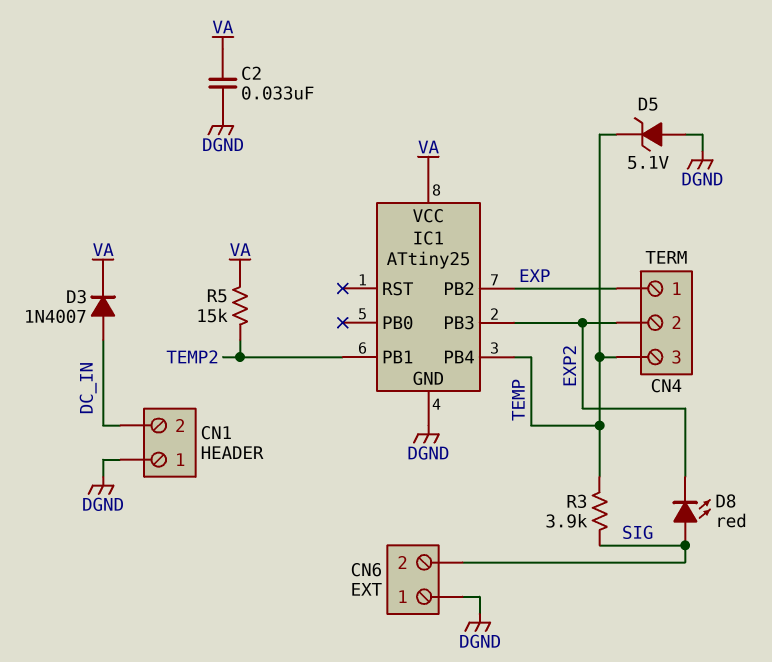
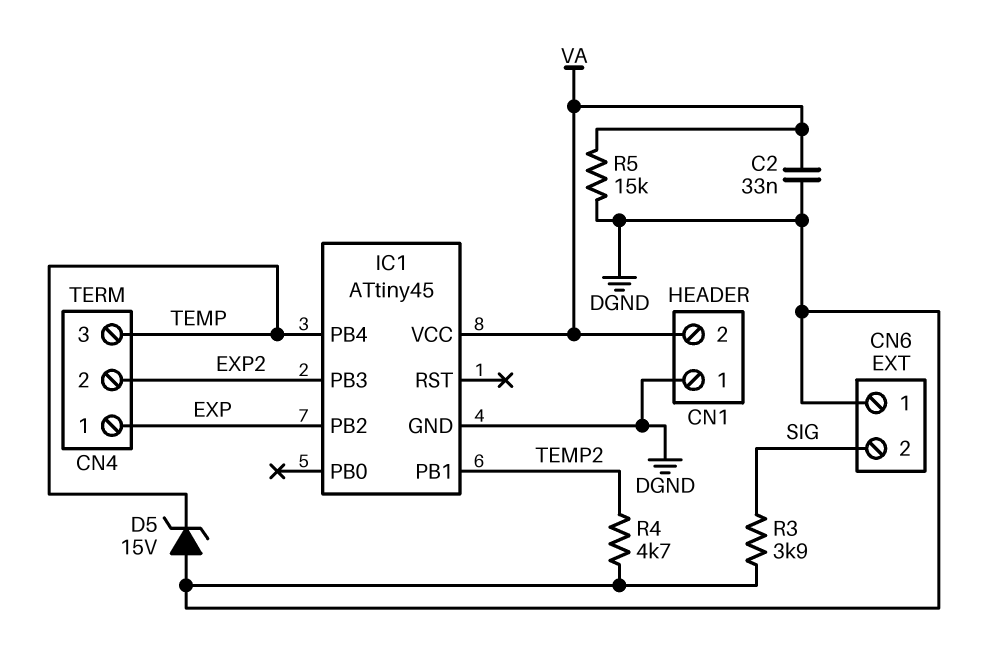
CN1 pin 2: DC_IN -> VA
D3: diode 1N4007 (A DC_IN, K VA) -> none
D5: zener 5.1V (A DGND, K TEMP) -> zener 15V (A DGND, K TEMP)
D8: LED red (A SIG, K EXP2) -> none
IC1: ATtiny25 -> ATtiny45
R3: 3.9k (SIG, TEMP) -> 3.9k (DGND, SIG)
R4: none -> 4.7k (DGND, TEMP2)
R5: 15k (TEMP2, VA) -> 15k (DGND, VA)

